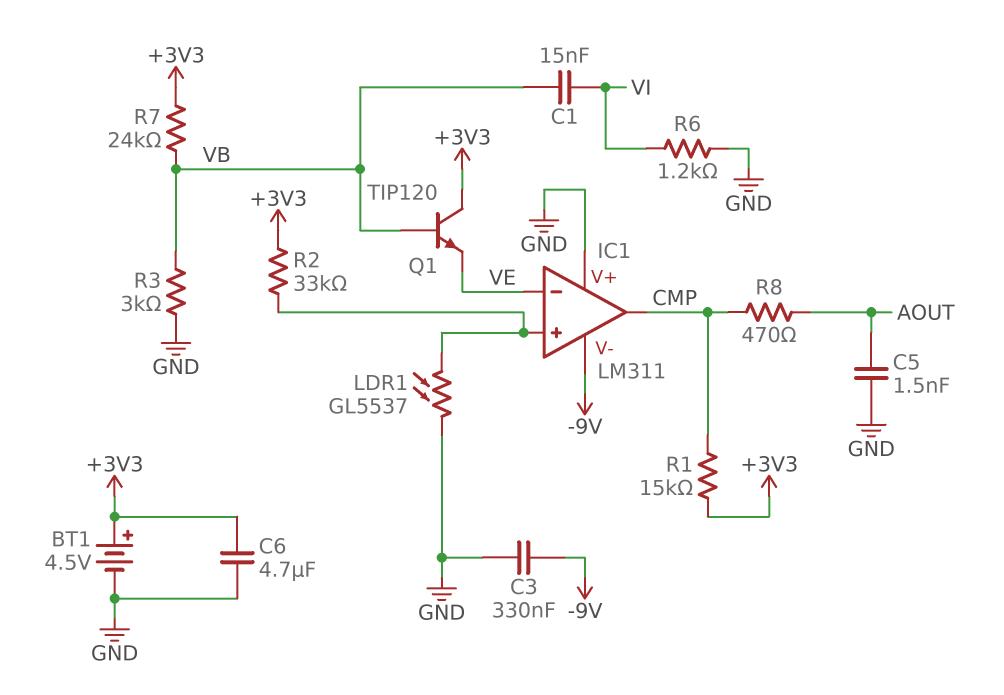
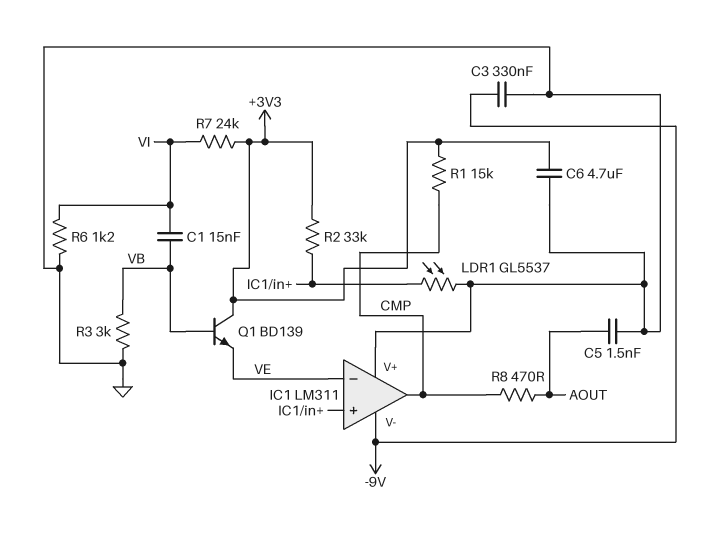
BT1: 4.5V (plus +3V3, minus GND) -> none
Q1: NPN TIP120 (B VB, C +3V3, E VE) -> NPN BD139 (B VB, C +3V3, E VE)
R7: 24k (+3V3, VB) -> 24k (+3V3, VI)

